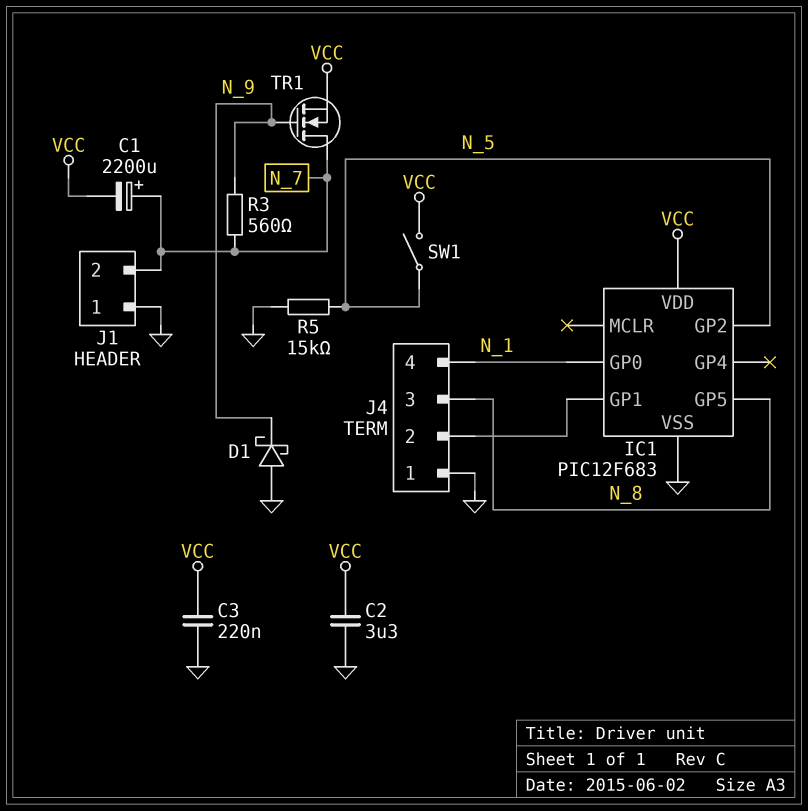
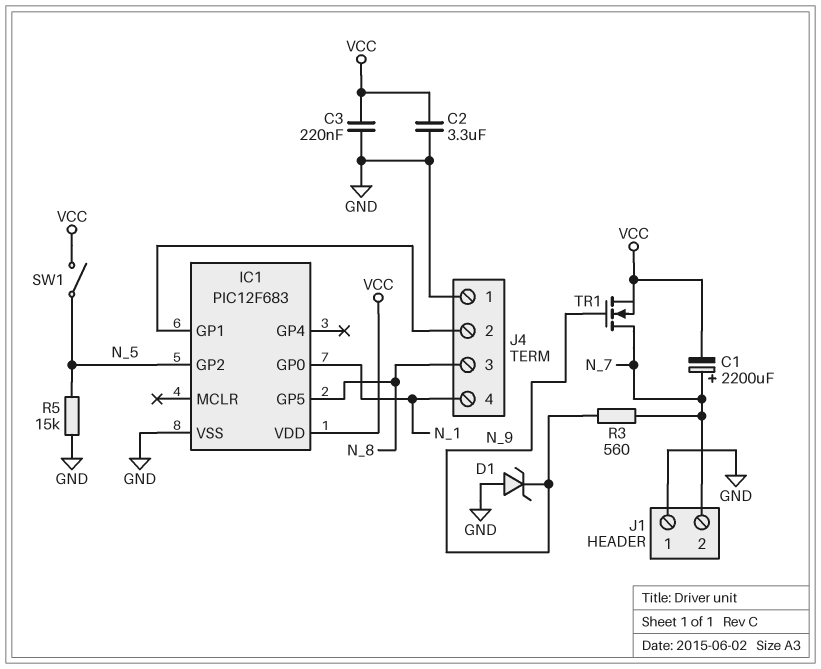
D1: schottky (A GND, K N_9) -> zener (A GND, K N_9)

